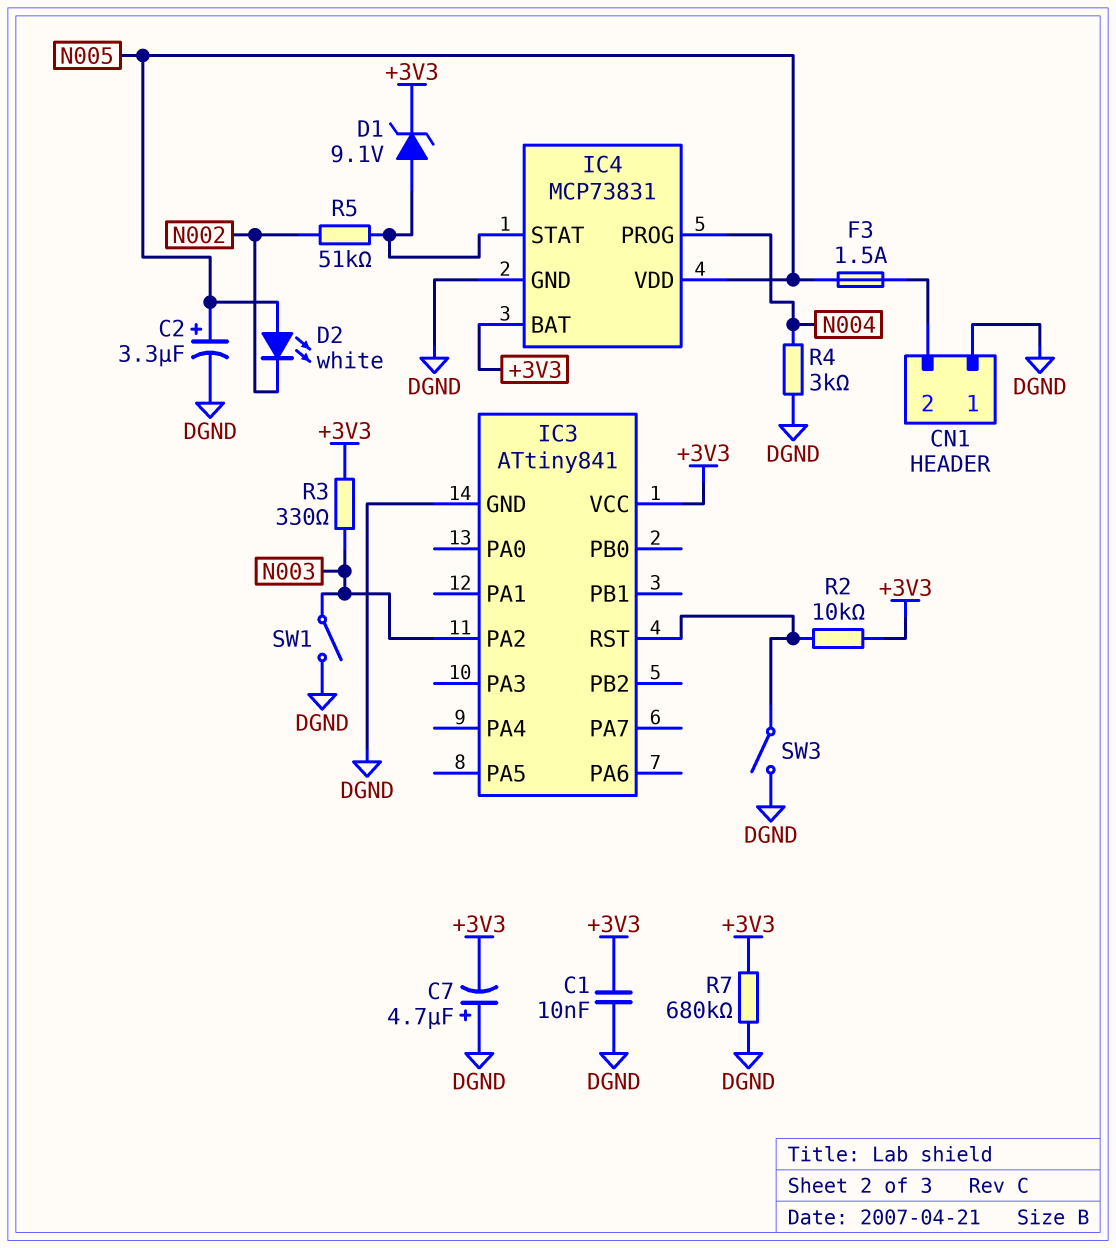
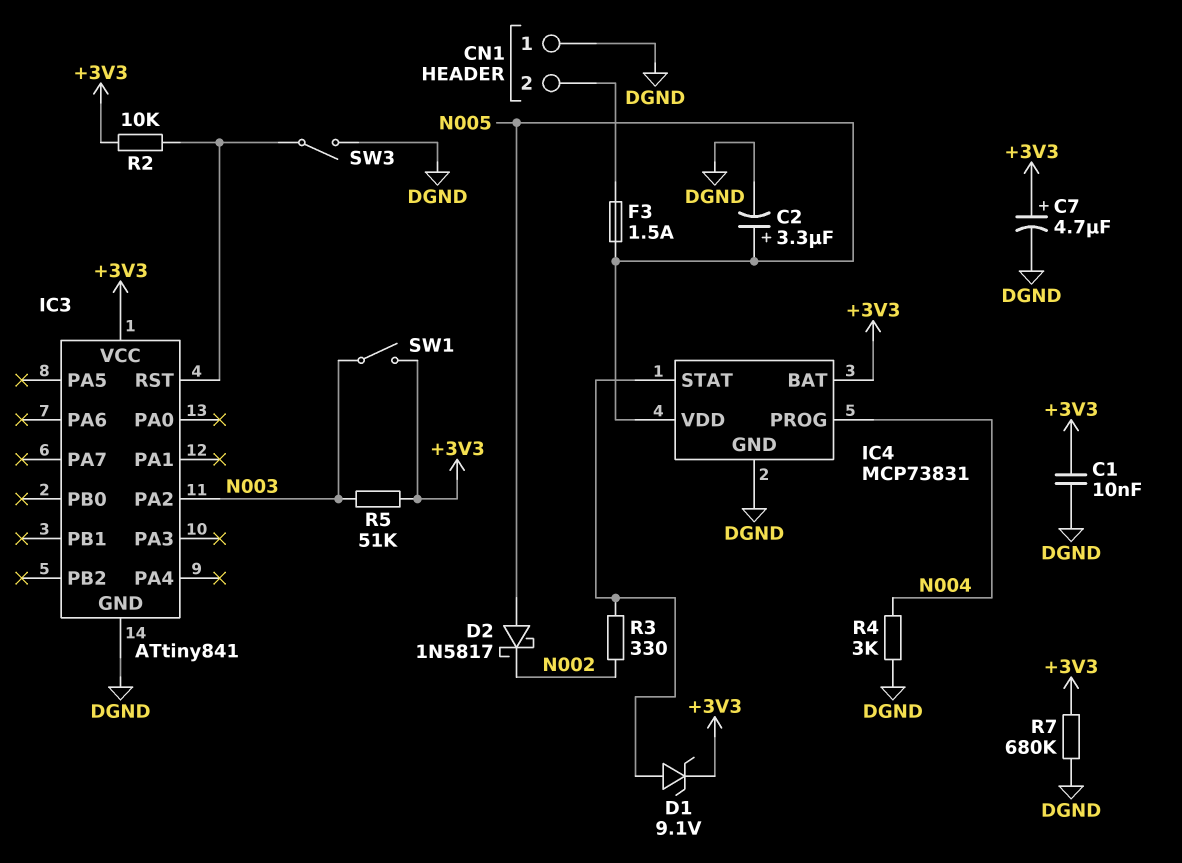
C7: 4.7uF (plus DGND, minus +3V3) -> 4.7uF (plus +3V3, minus DGND)
D2: LED white (A N005, K N002) -> schottky 1N5817 (A N005, K N002)
R3: 330 (+3V3, N003) -> 330 (IC4/STAT, N002)
R5: 51k (IC4/STAT, N002) -> 51k (+3V3, N003)
SW1: switch (DGND, N003) -> switch (+3V3, N003)

